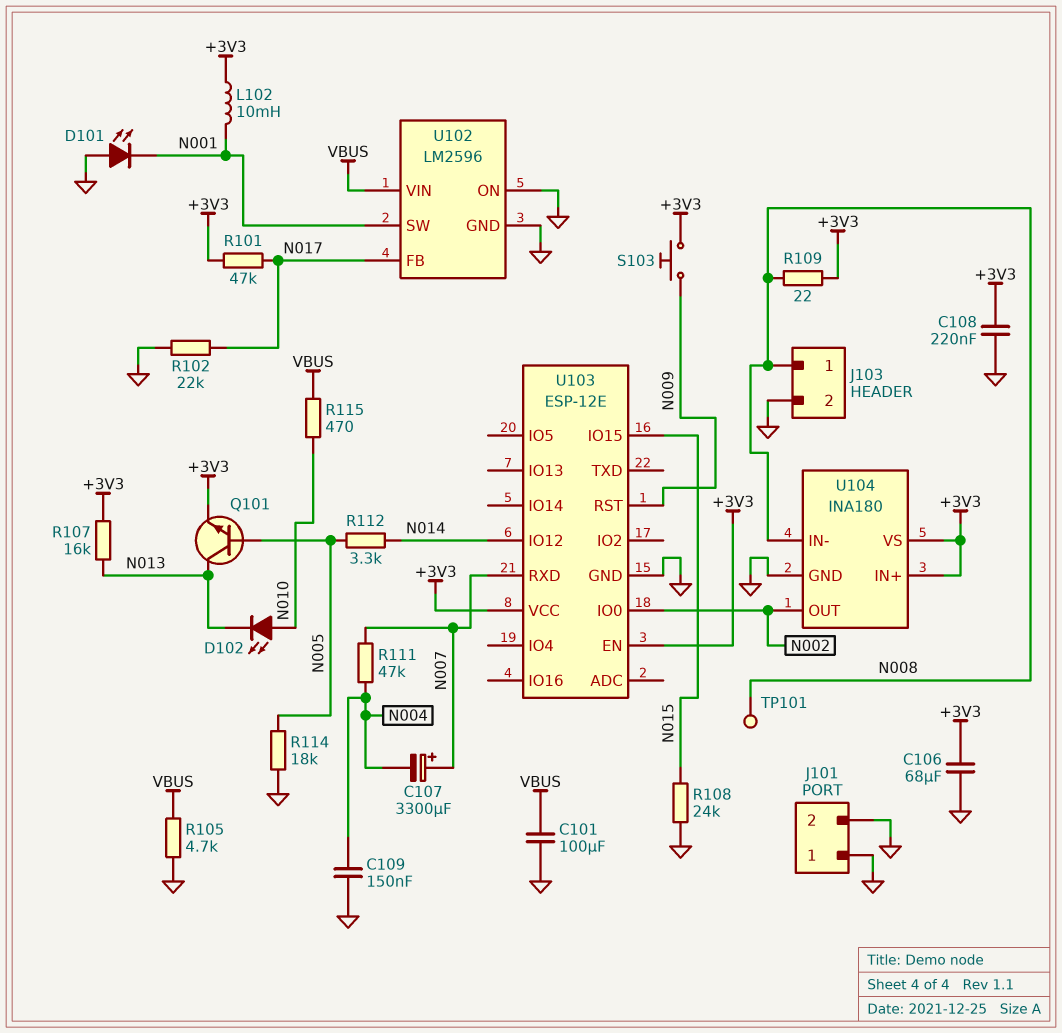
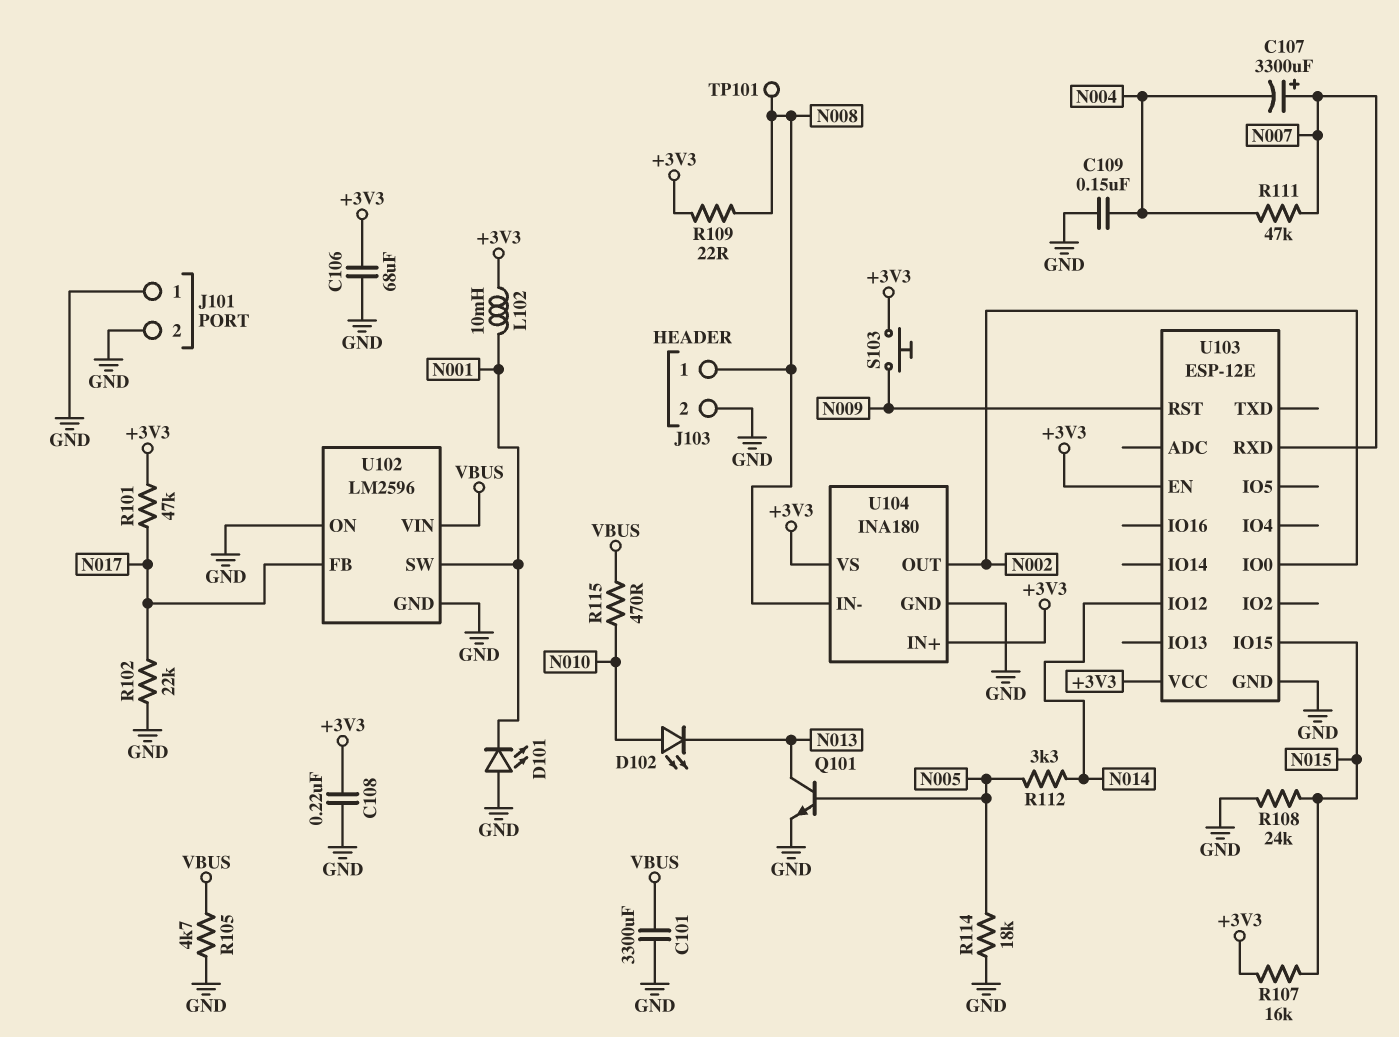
C101: 100uF (GND, VBUS) -> 3300uF (GND, VBUS)
Q101: NPN (B N005, C N013, E +3V3) -> NPN (B N005, C N013, E GND)
R107: 16k (+3V3, N013) -> 16k (+3V3, N015)

